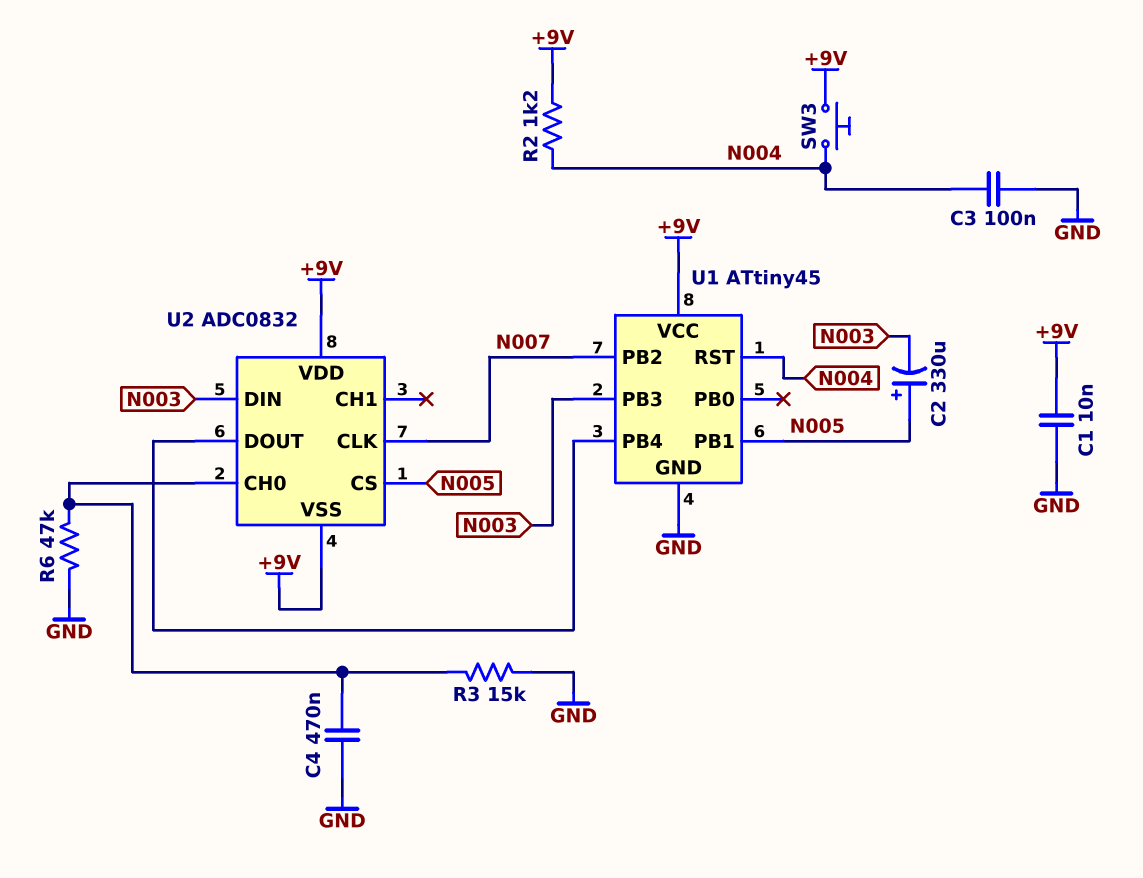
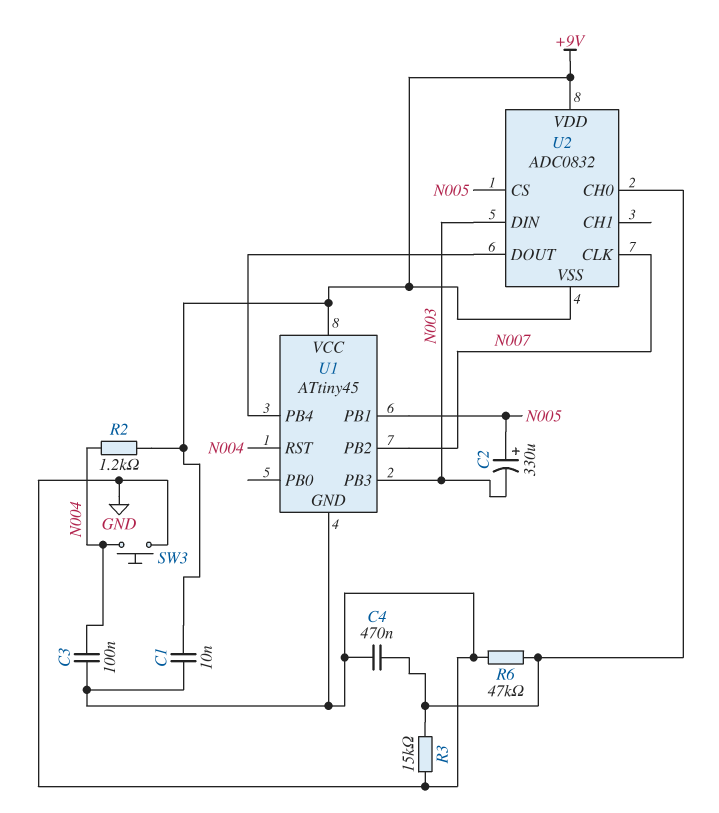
SW3: button (+9V, N004) -> button (GND, N004)

